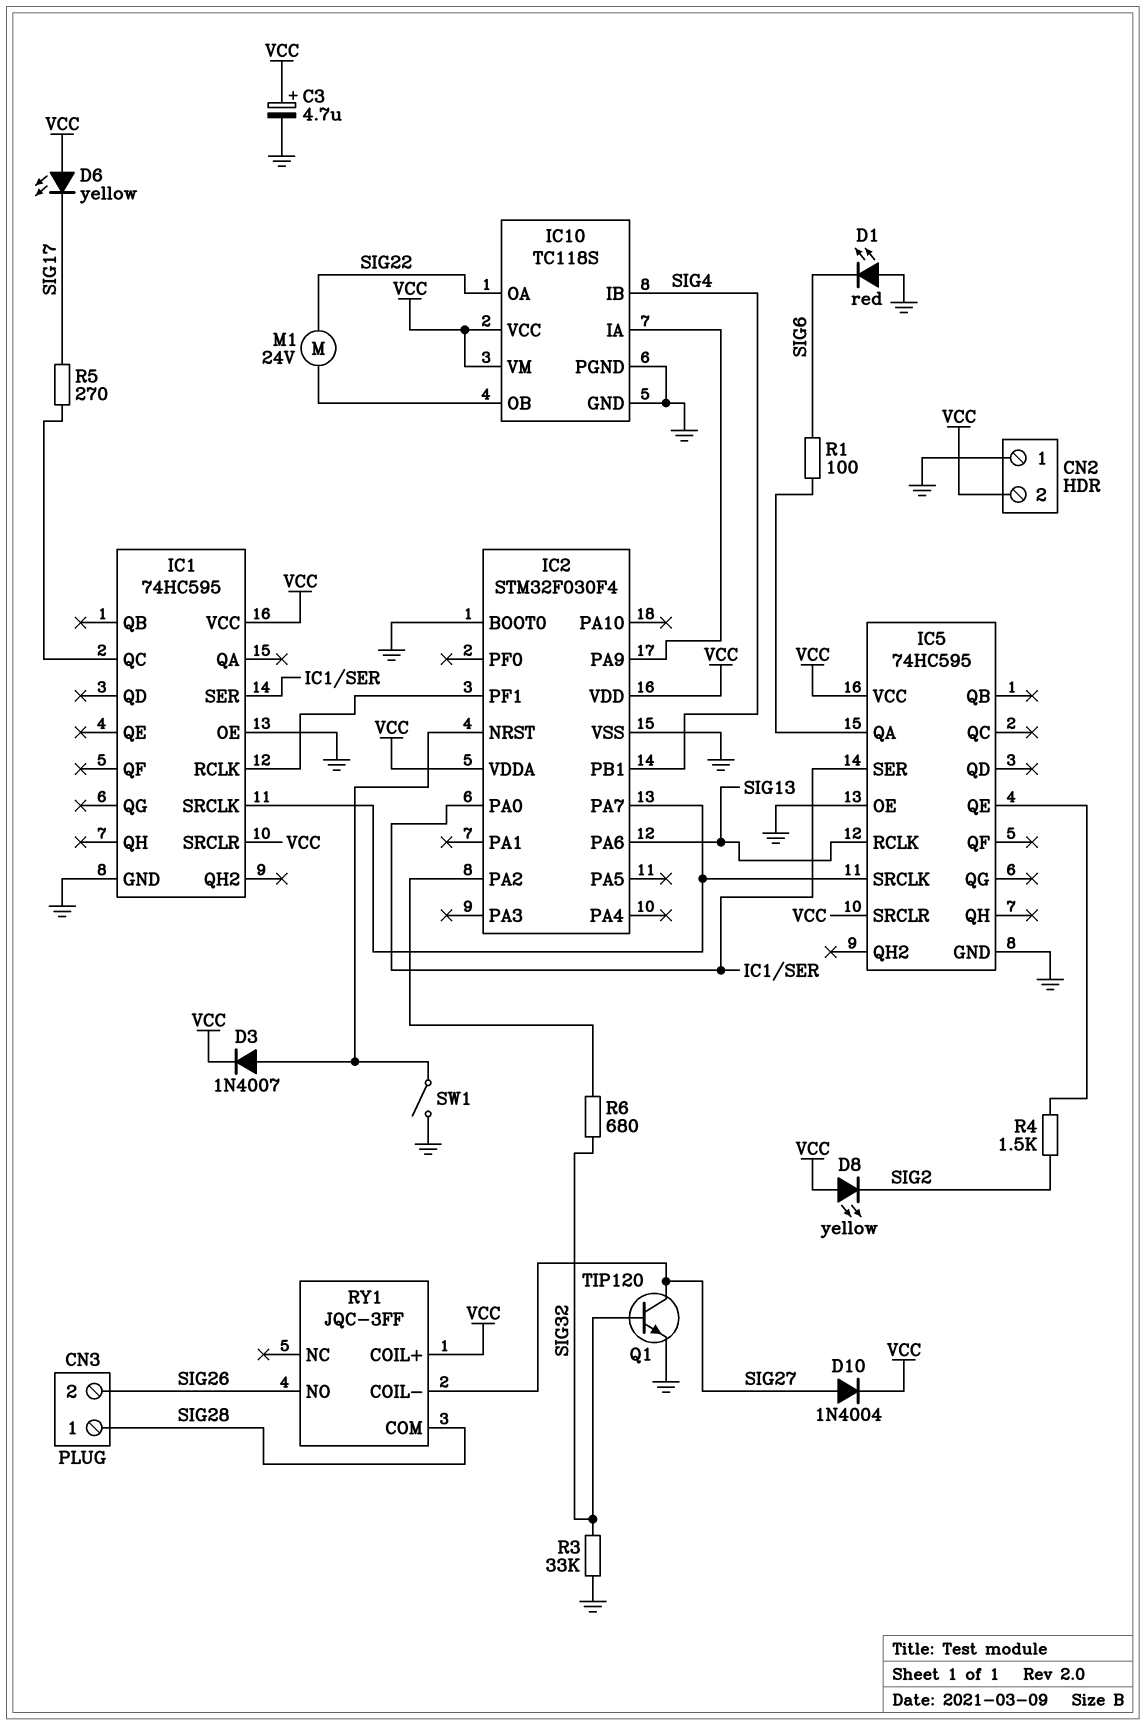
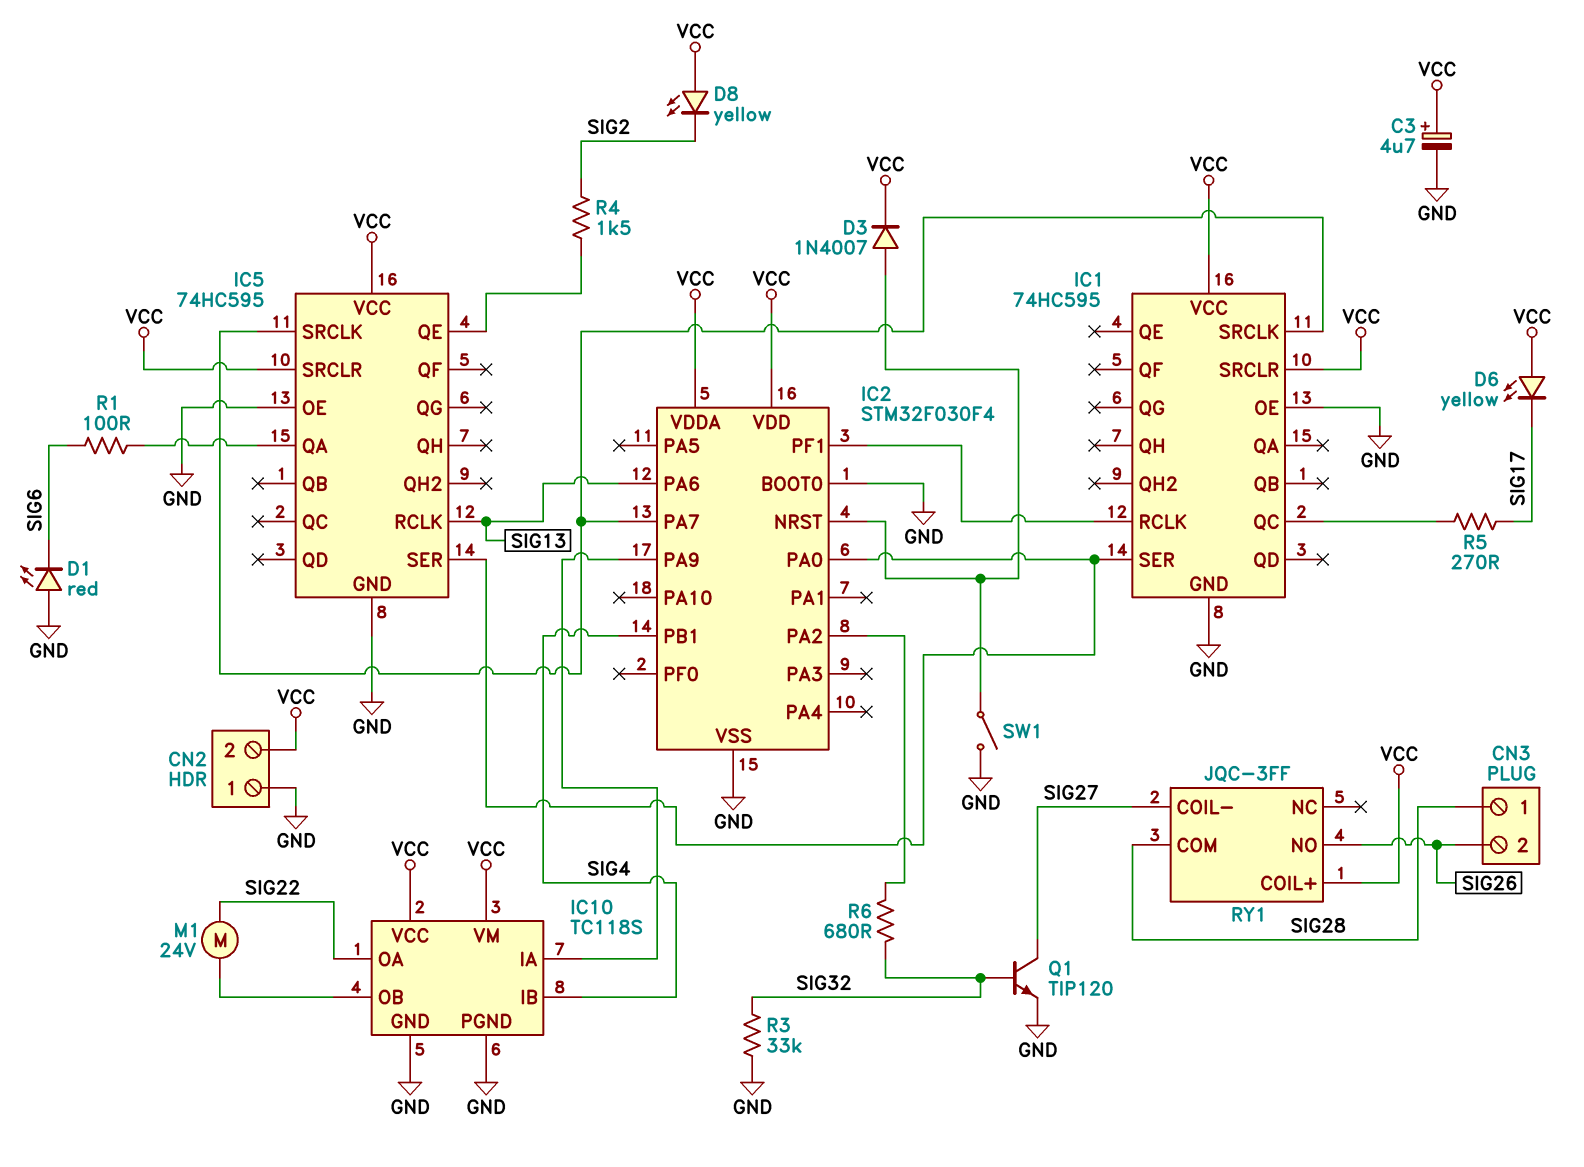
D10: diode 1N4004 (A SIG27, K VCC) -> none

